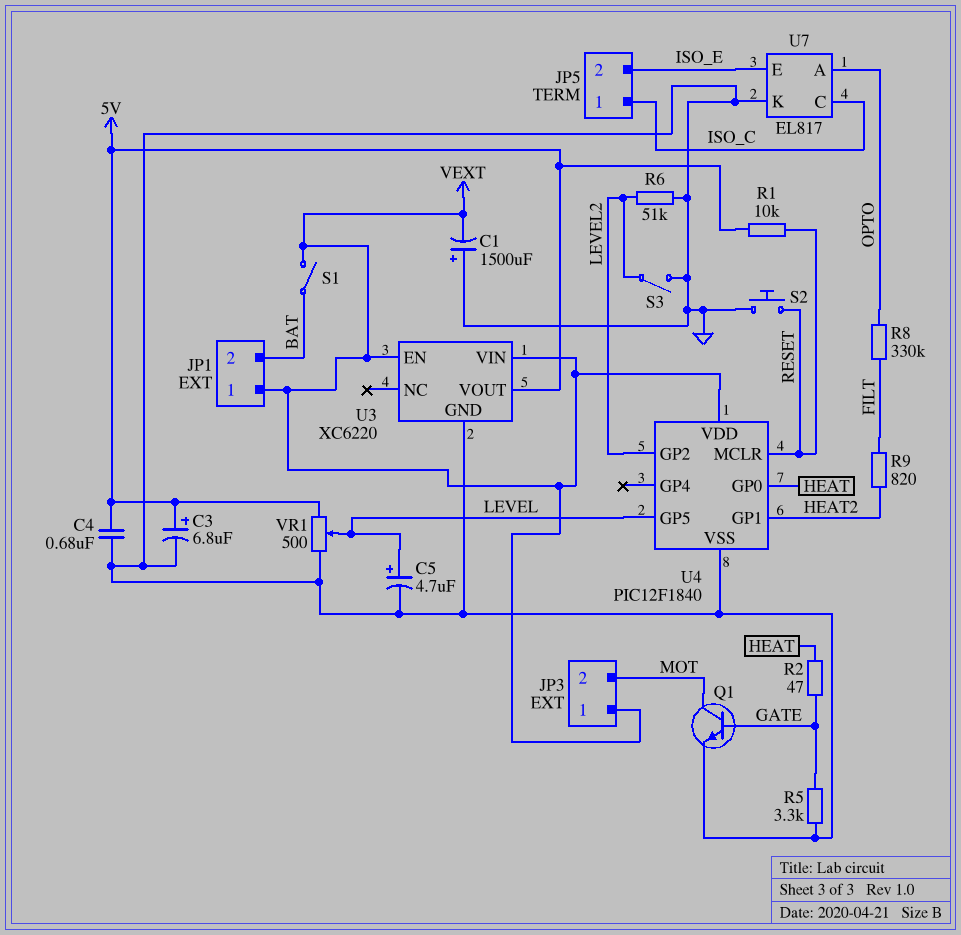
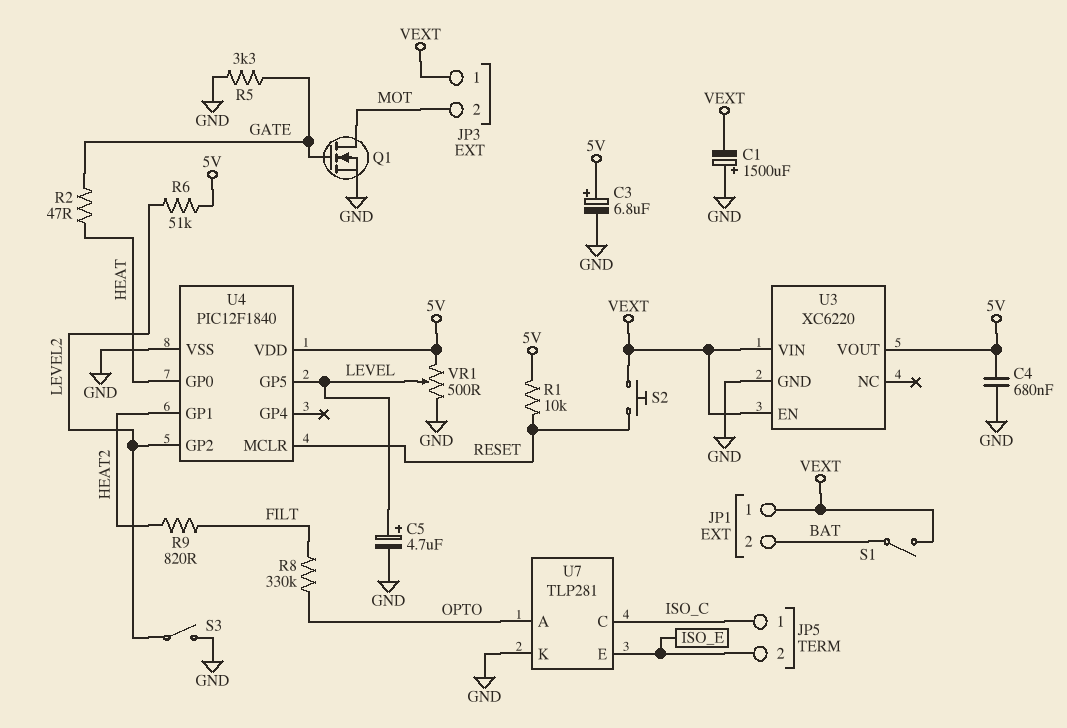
Q1: NPN (B GATE, C MOT, E GND) -> NMOS (G GATE, D MOT, S GND)
R6: 51k (GND, LEVEL2) -> 51k (5V, LEVEL2)
S2: button (GND, RESET) -> button (RESET, VEXT)
U4 pin VDD: VEXT -> 5V
U7: EL817 -> TLP281

